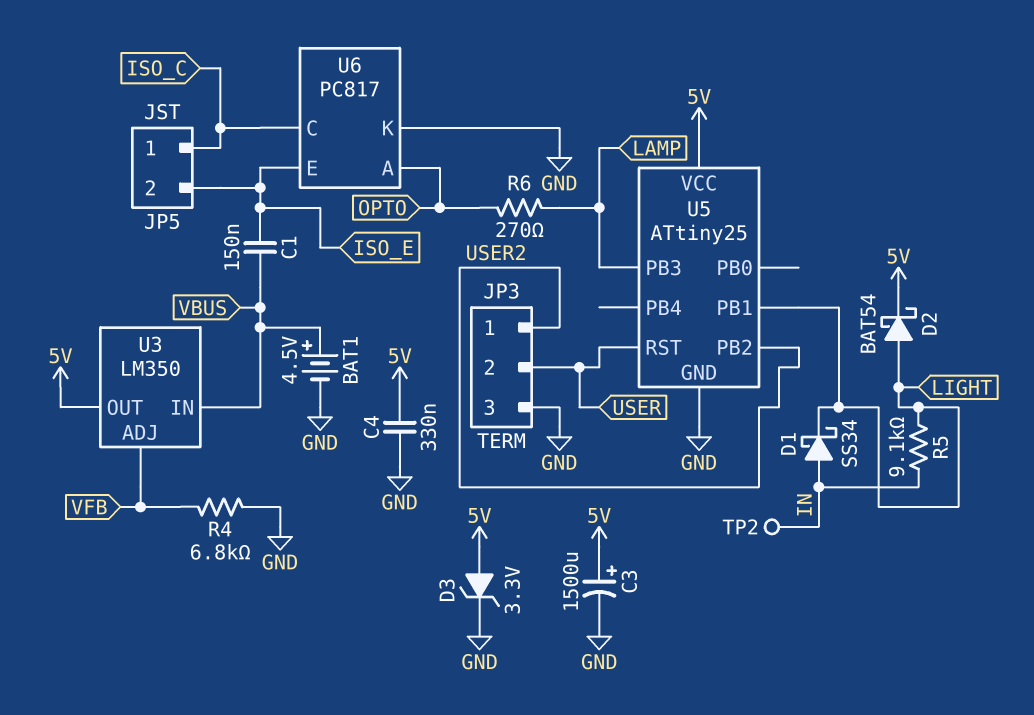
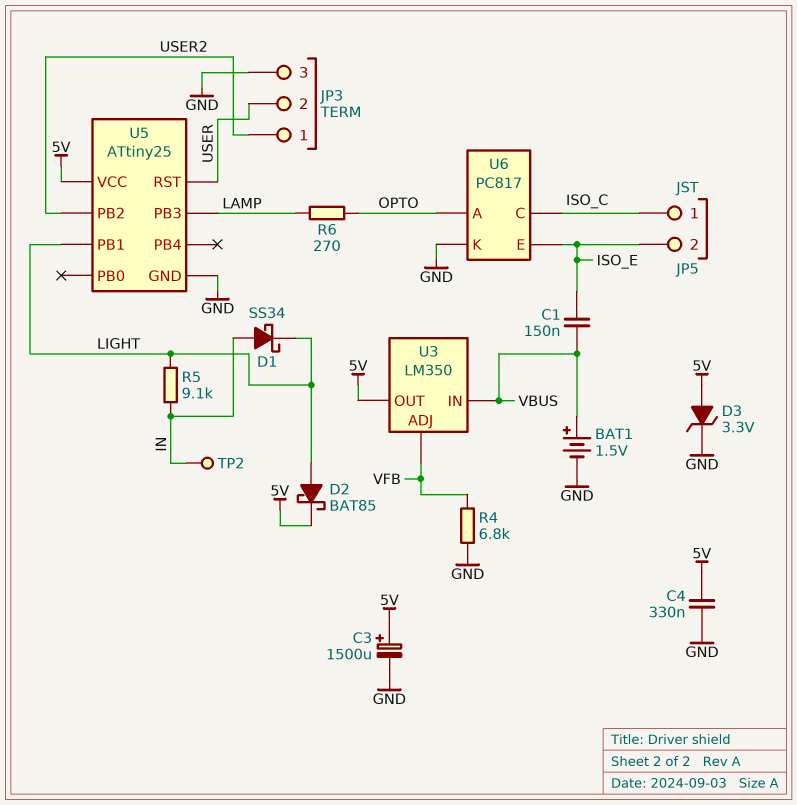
BAT1: 4.5V (plus VBUS, minus GND) -> 1.5V (plus VBUS, minus GND)
D2: schottky BAT54 (A LIGHT, K 5V) -> schottky BAT85 (A LIGHT, K 5V)

